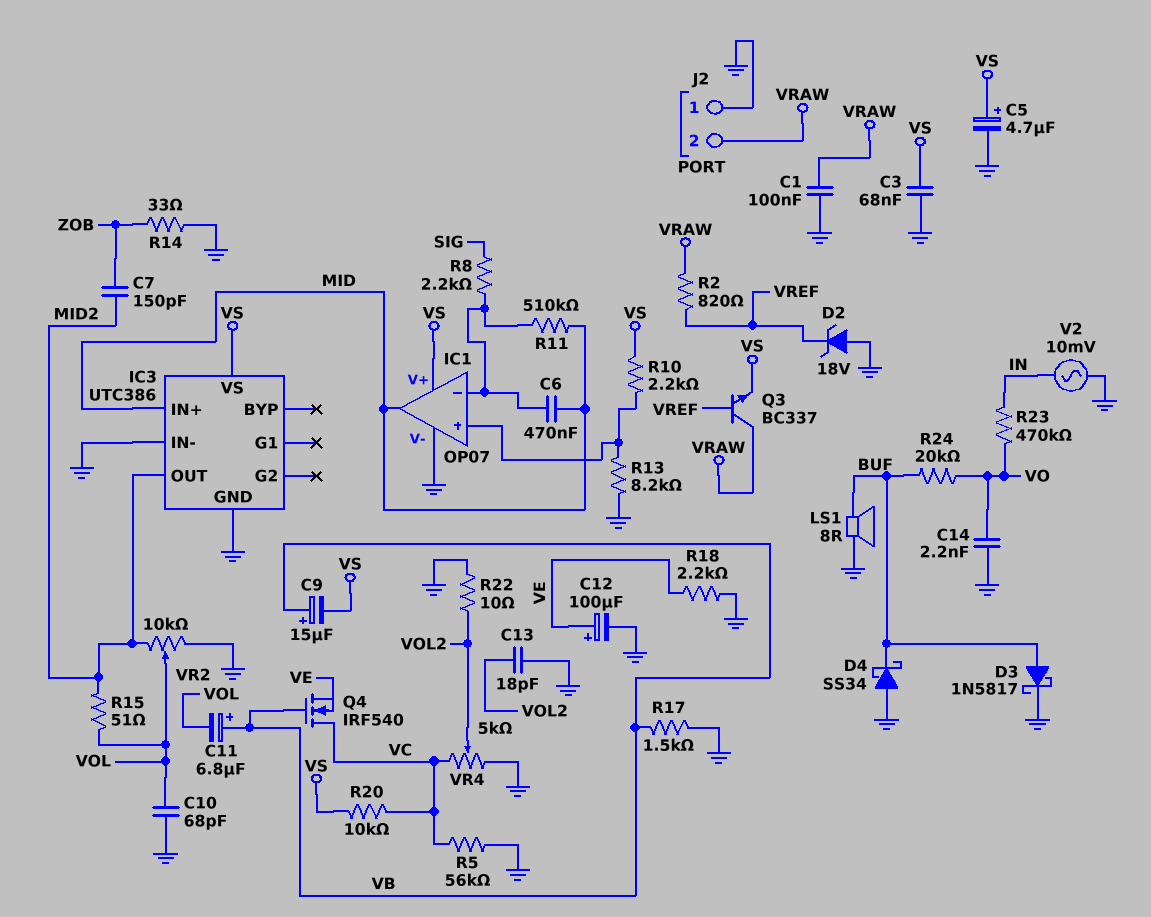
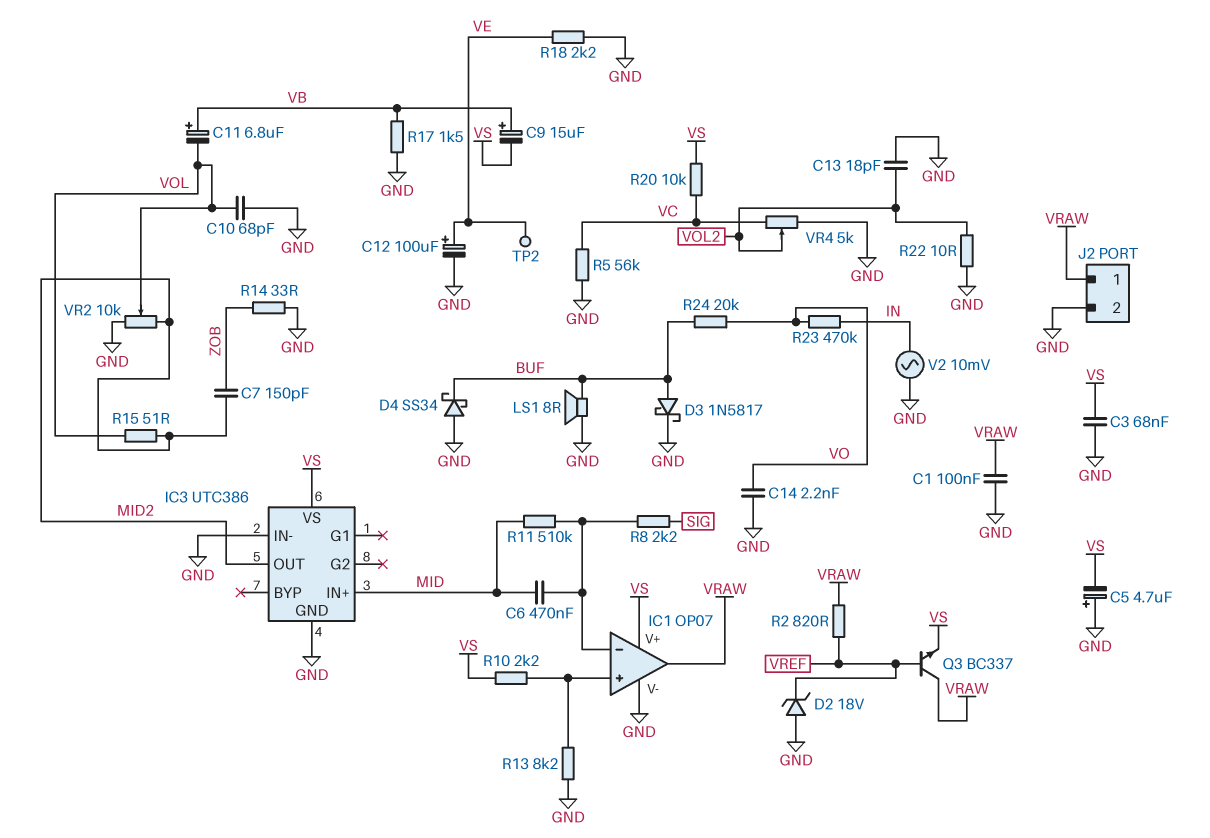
C5: 4.7uF (plus VS, minus GND) -> 4.7uF (plus GND, minus VS)
IC1 pin out: MID -> VRAW
J2 pin 1: GND -> VRAW
J2 pin 2: VRAW -> GND
Q4: NMOS IRF540 (G VB, D VC, S VE) -> none
TP2: none -> test point (VE)

